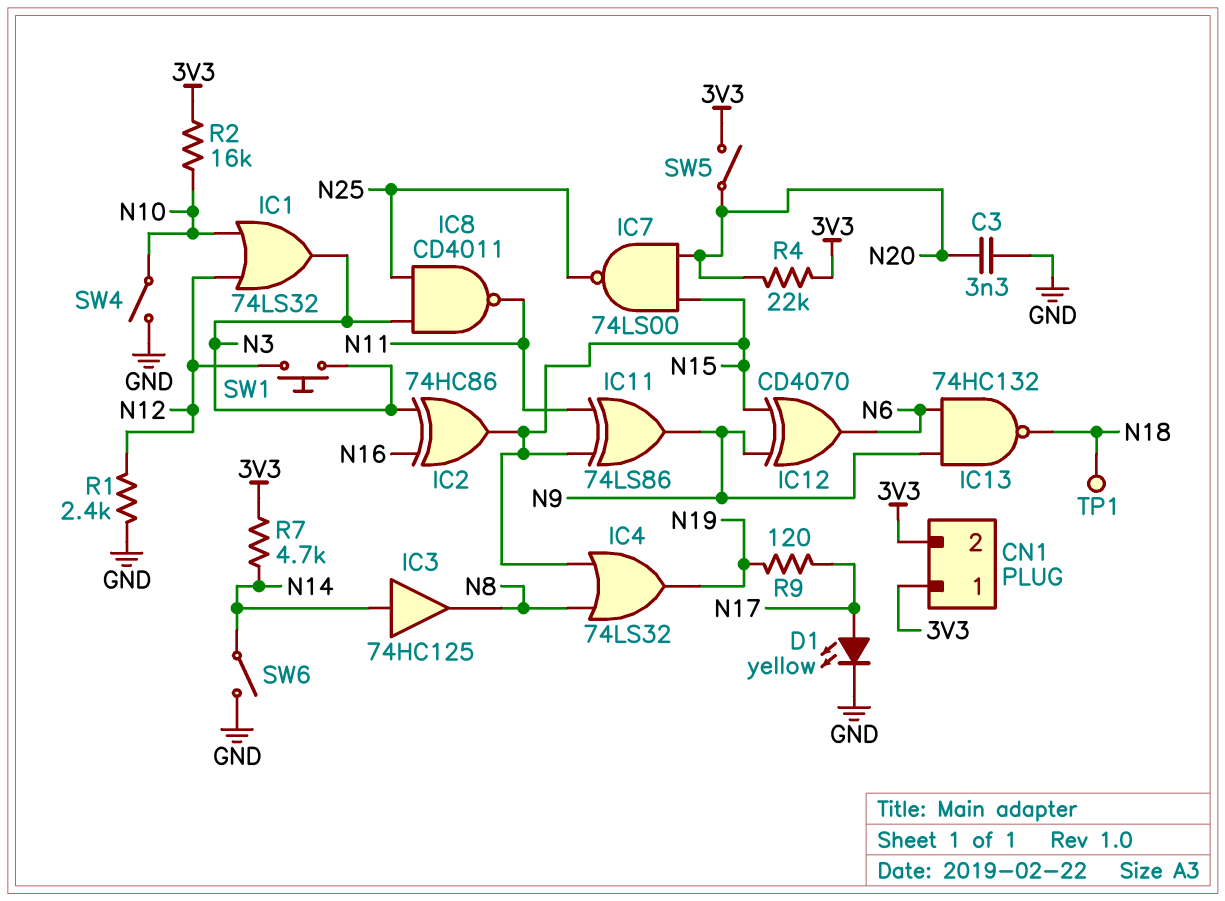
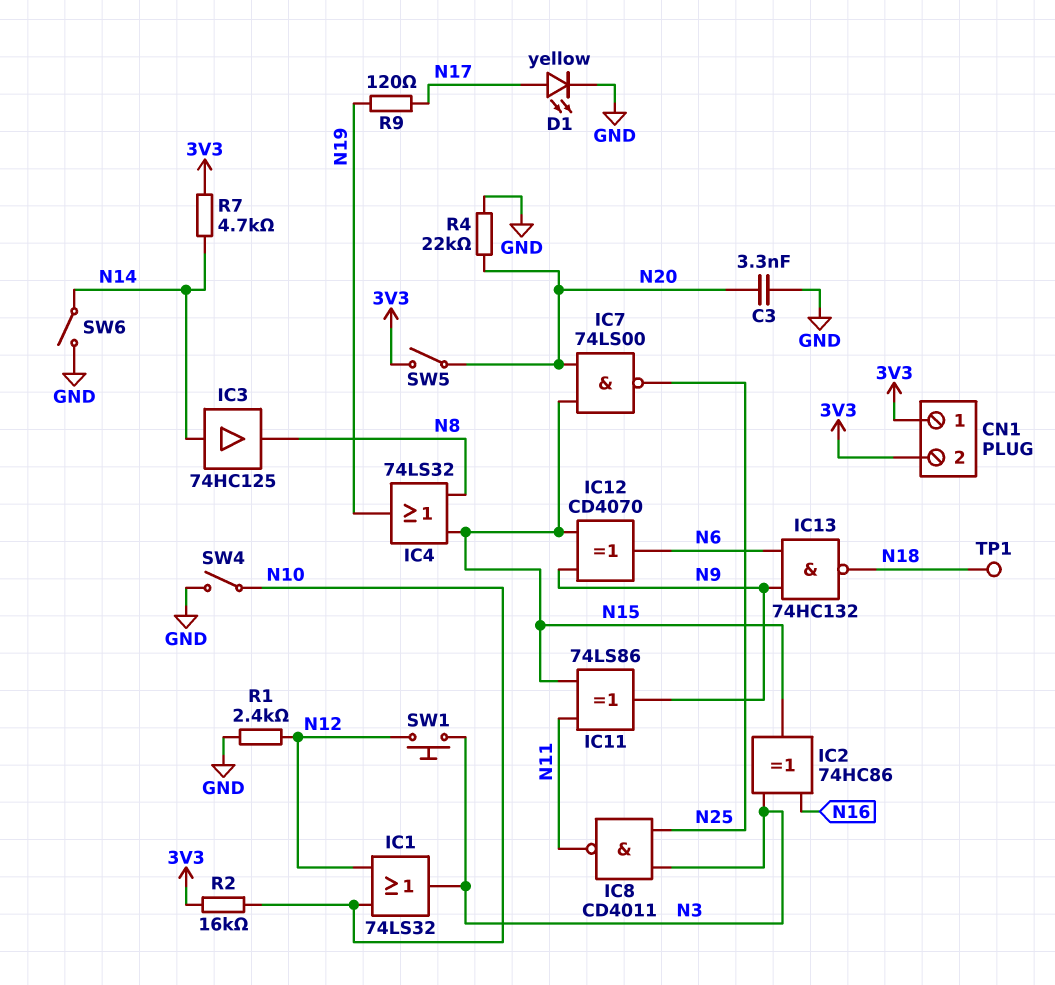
R4: 22k (3V3, N20) -> 22k (GND, N20)

